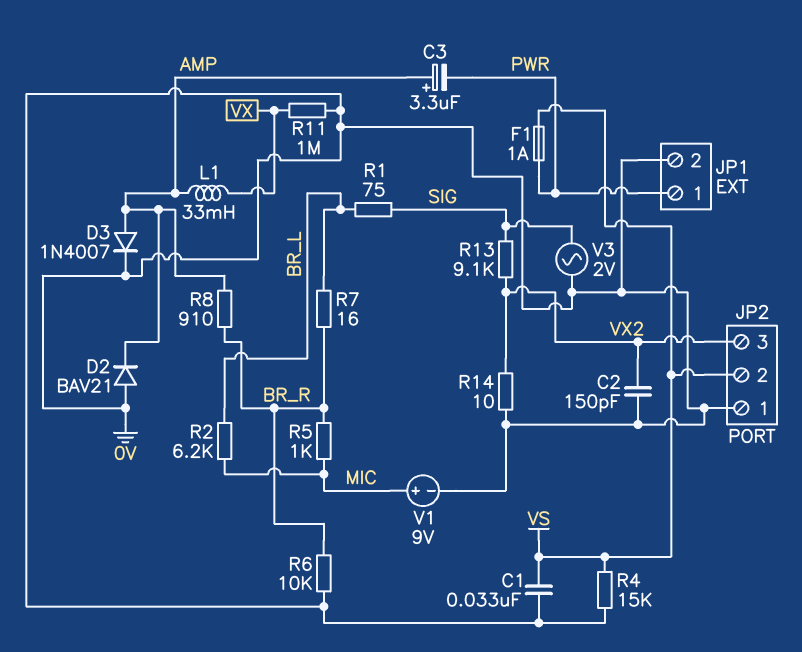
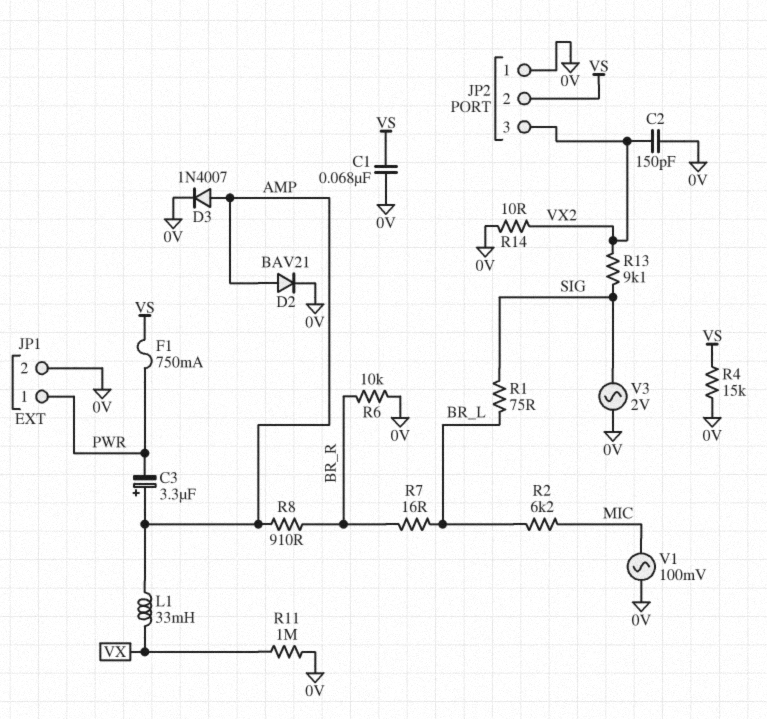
C1: 33nF (0V, VS) -> 68nF (0V, VS)
D2: diode BAV21 (A 0V, K AMP) -> diode BAV21 (A AMP, K 0V)
F1: 1A (PWR, VS) -> 750mA (PWR, VS)
R5: 1k (BR_R, MIC) -> none
V1: 9V (plus MIC, minus 0V) -> AC 100mV (0V, MIC)

